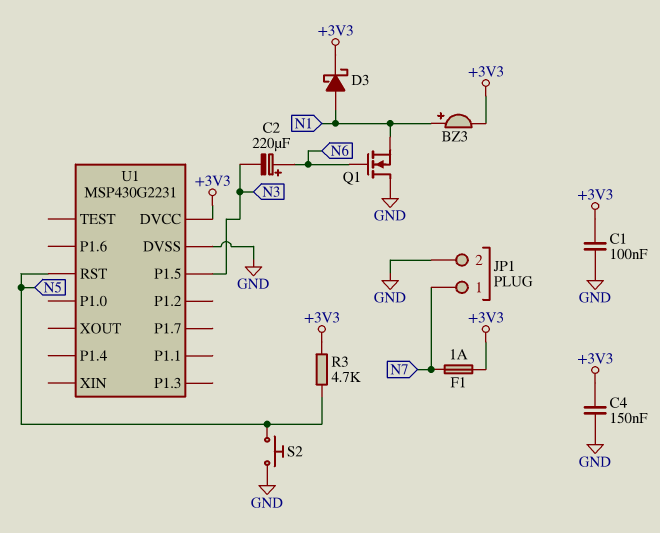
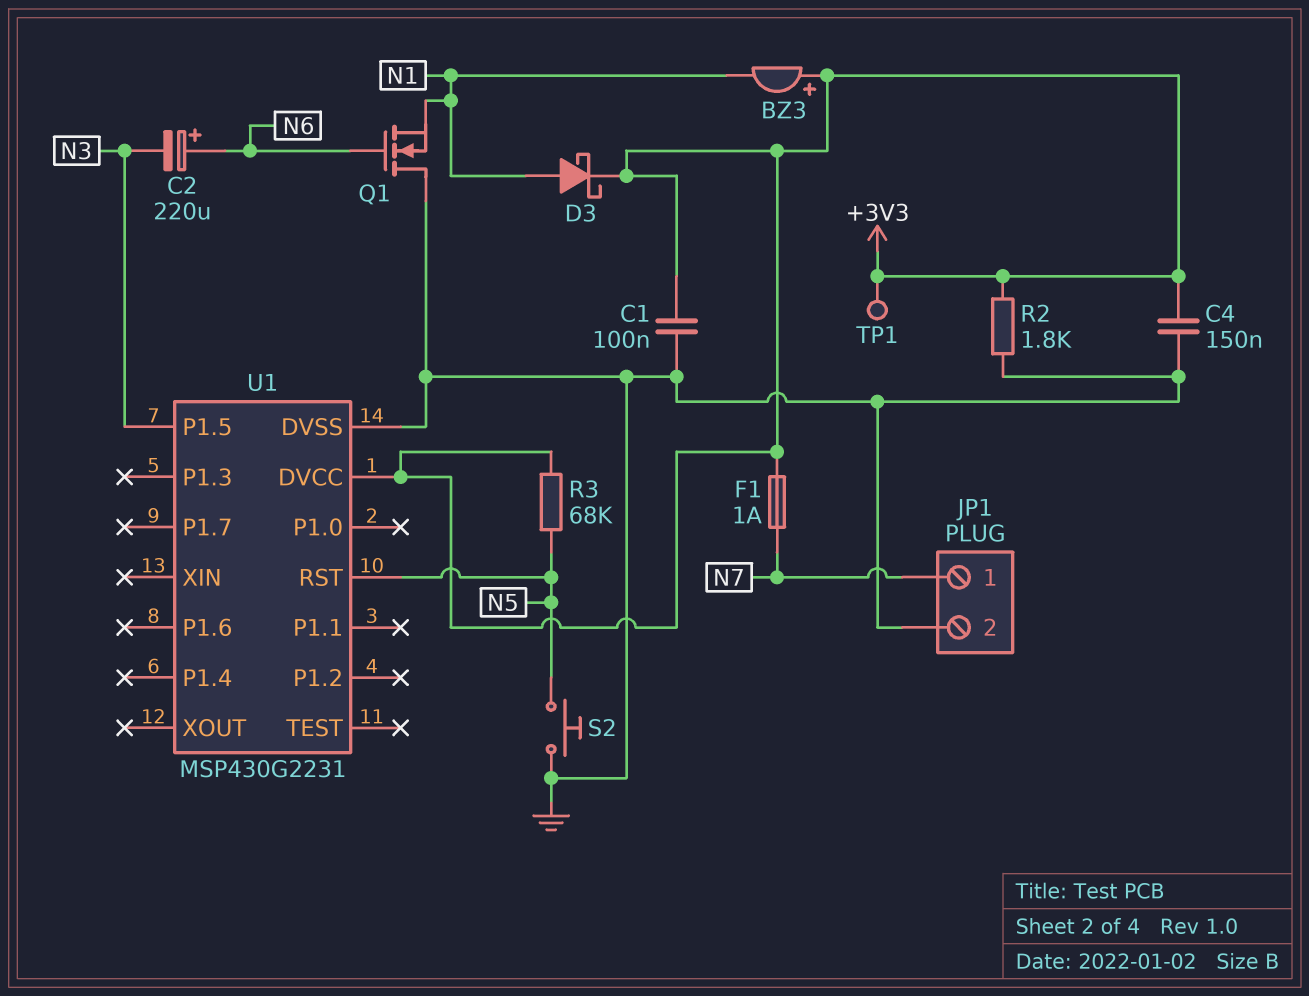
BZ3: buzzer (plus N1, minus +3V3) -> buzzer (plus +3V3, minus N1)
R2: none -> 1.8k (+3V3, GND)
R3: 4.7k (+3V3, N5) -> 68k (+3V3, N5)
TP1: none -> test point (+3V3)

